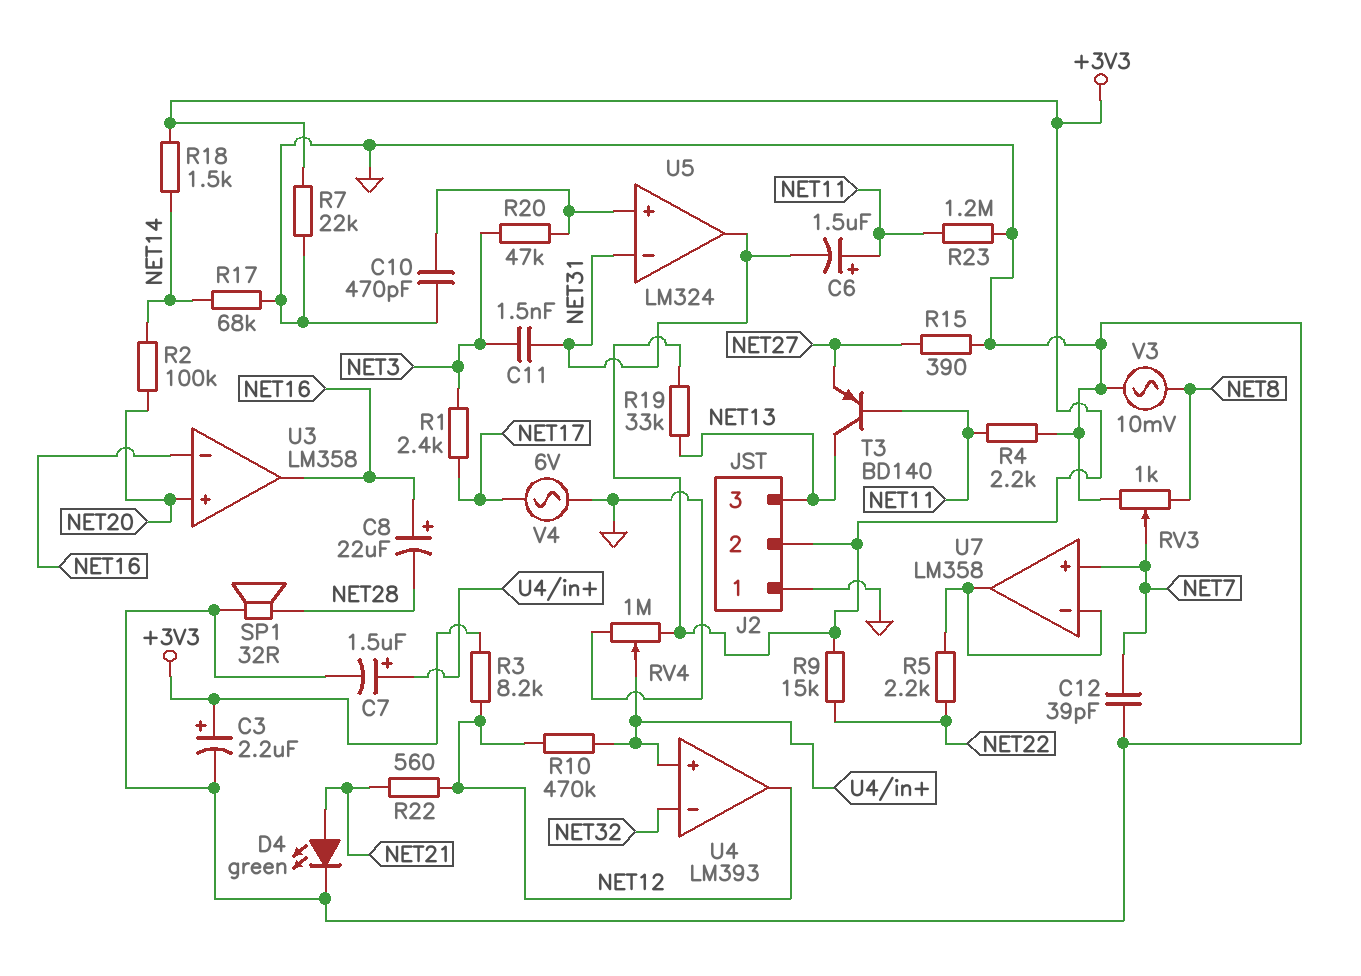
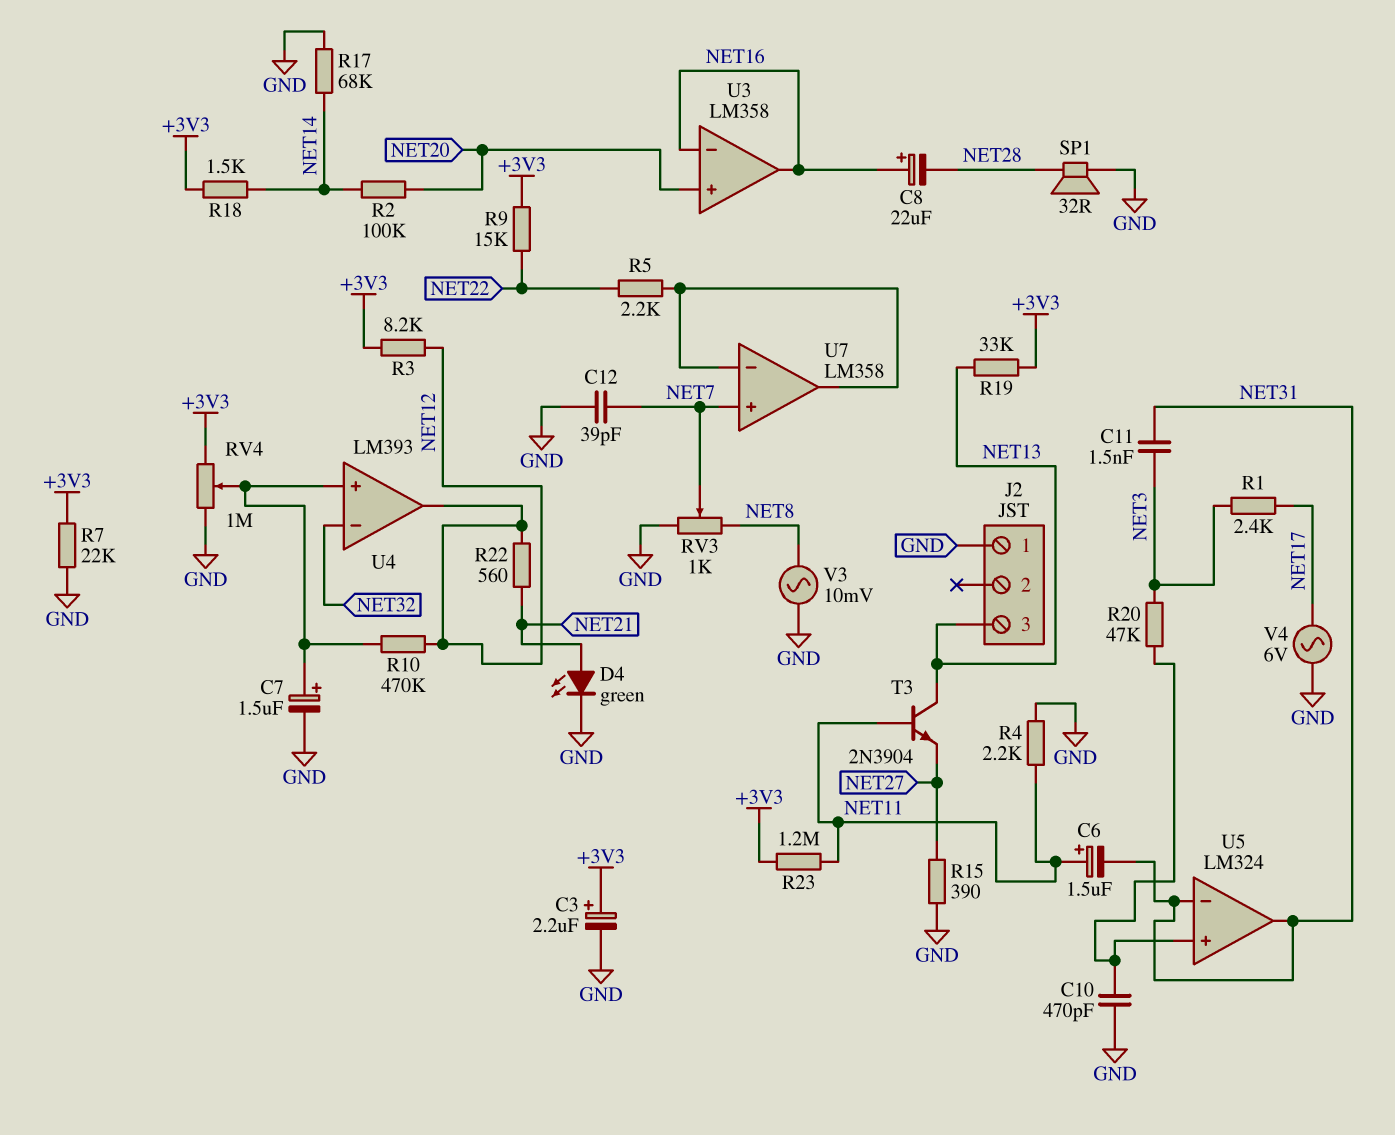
J2 pin 2: +3V3 -> none
R23: 1.2M (GND, NET11) -> 1.2M (+3V3, NET11)
T3: PNP BD140 (B NET11, C NET13, E NET27) -> NPN 2N3904 (B NET11, C NET13, E NET27)

